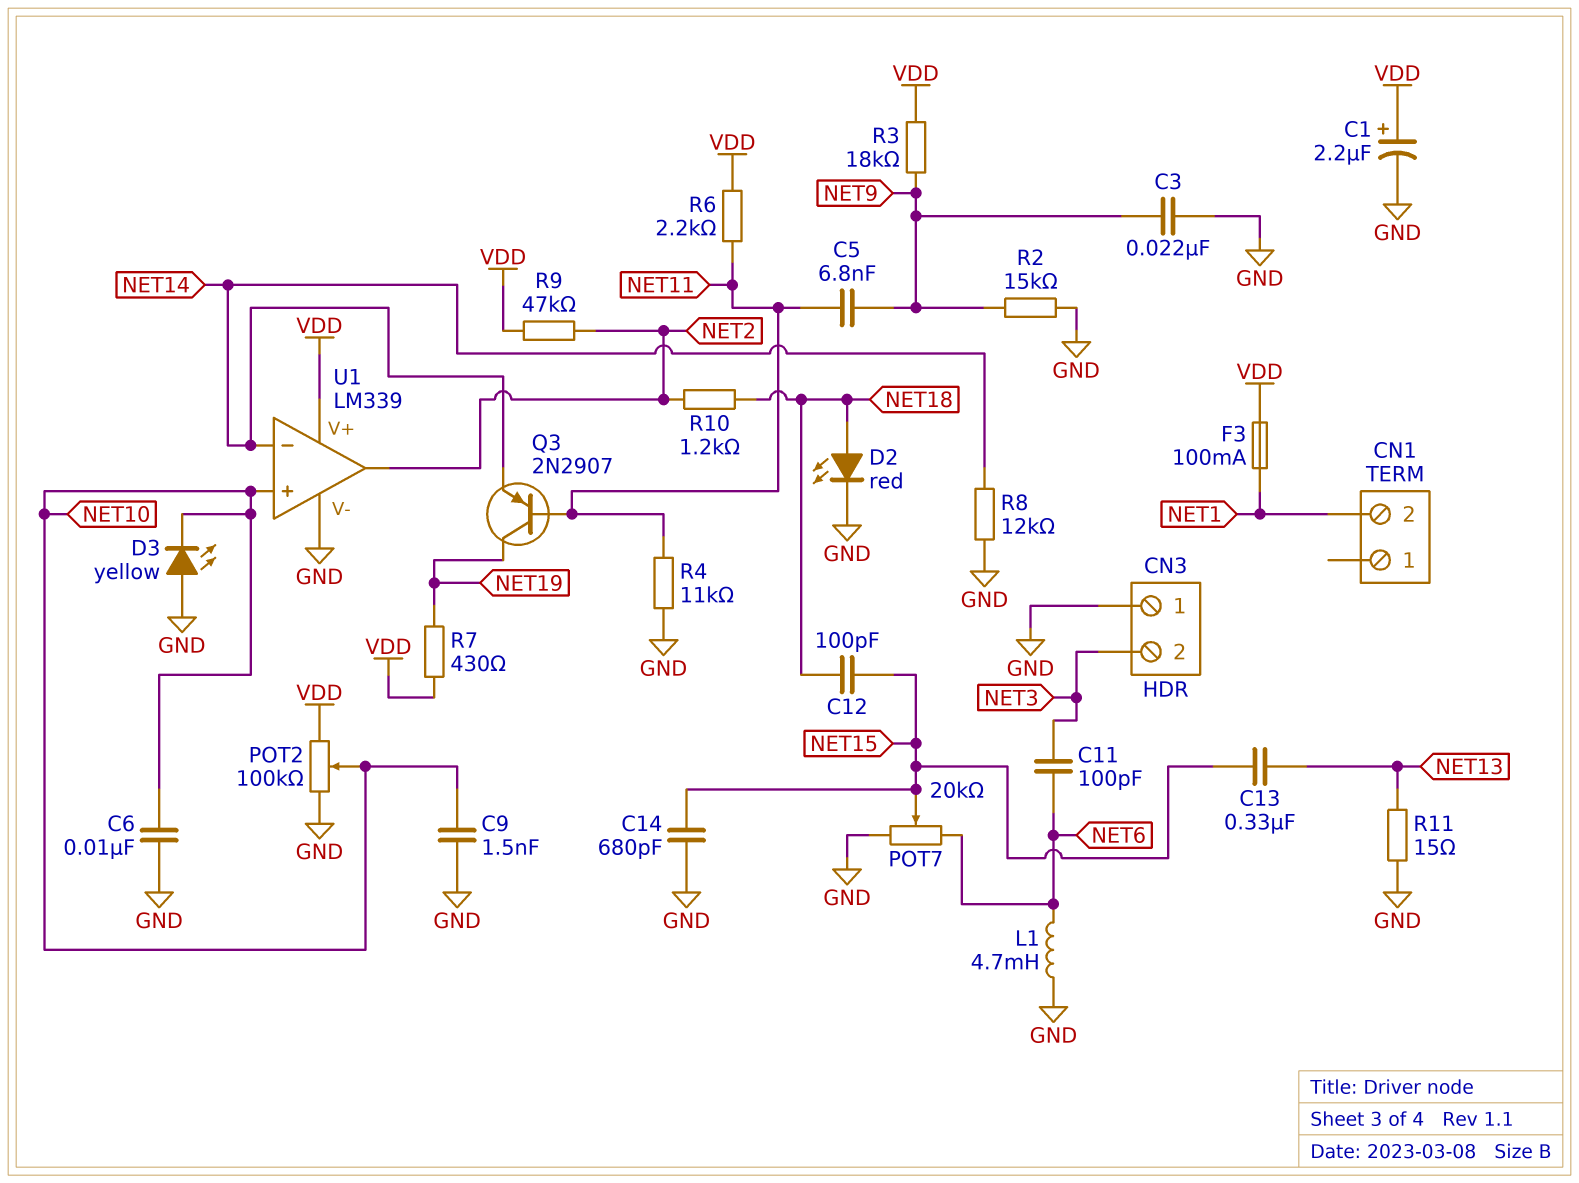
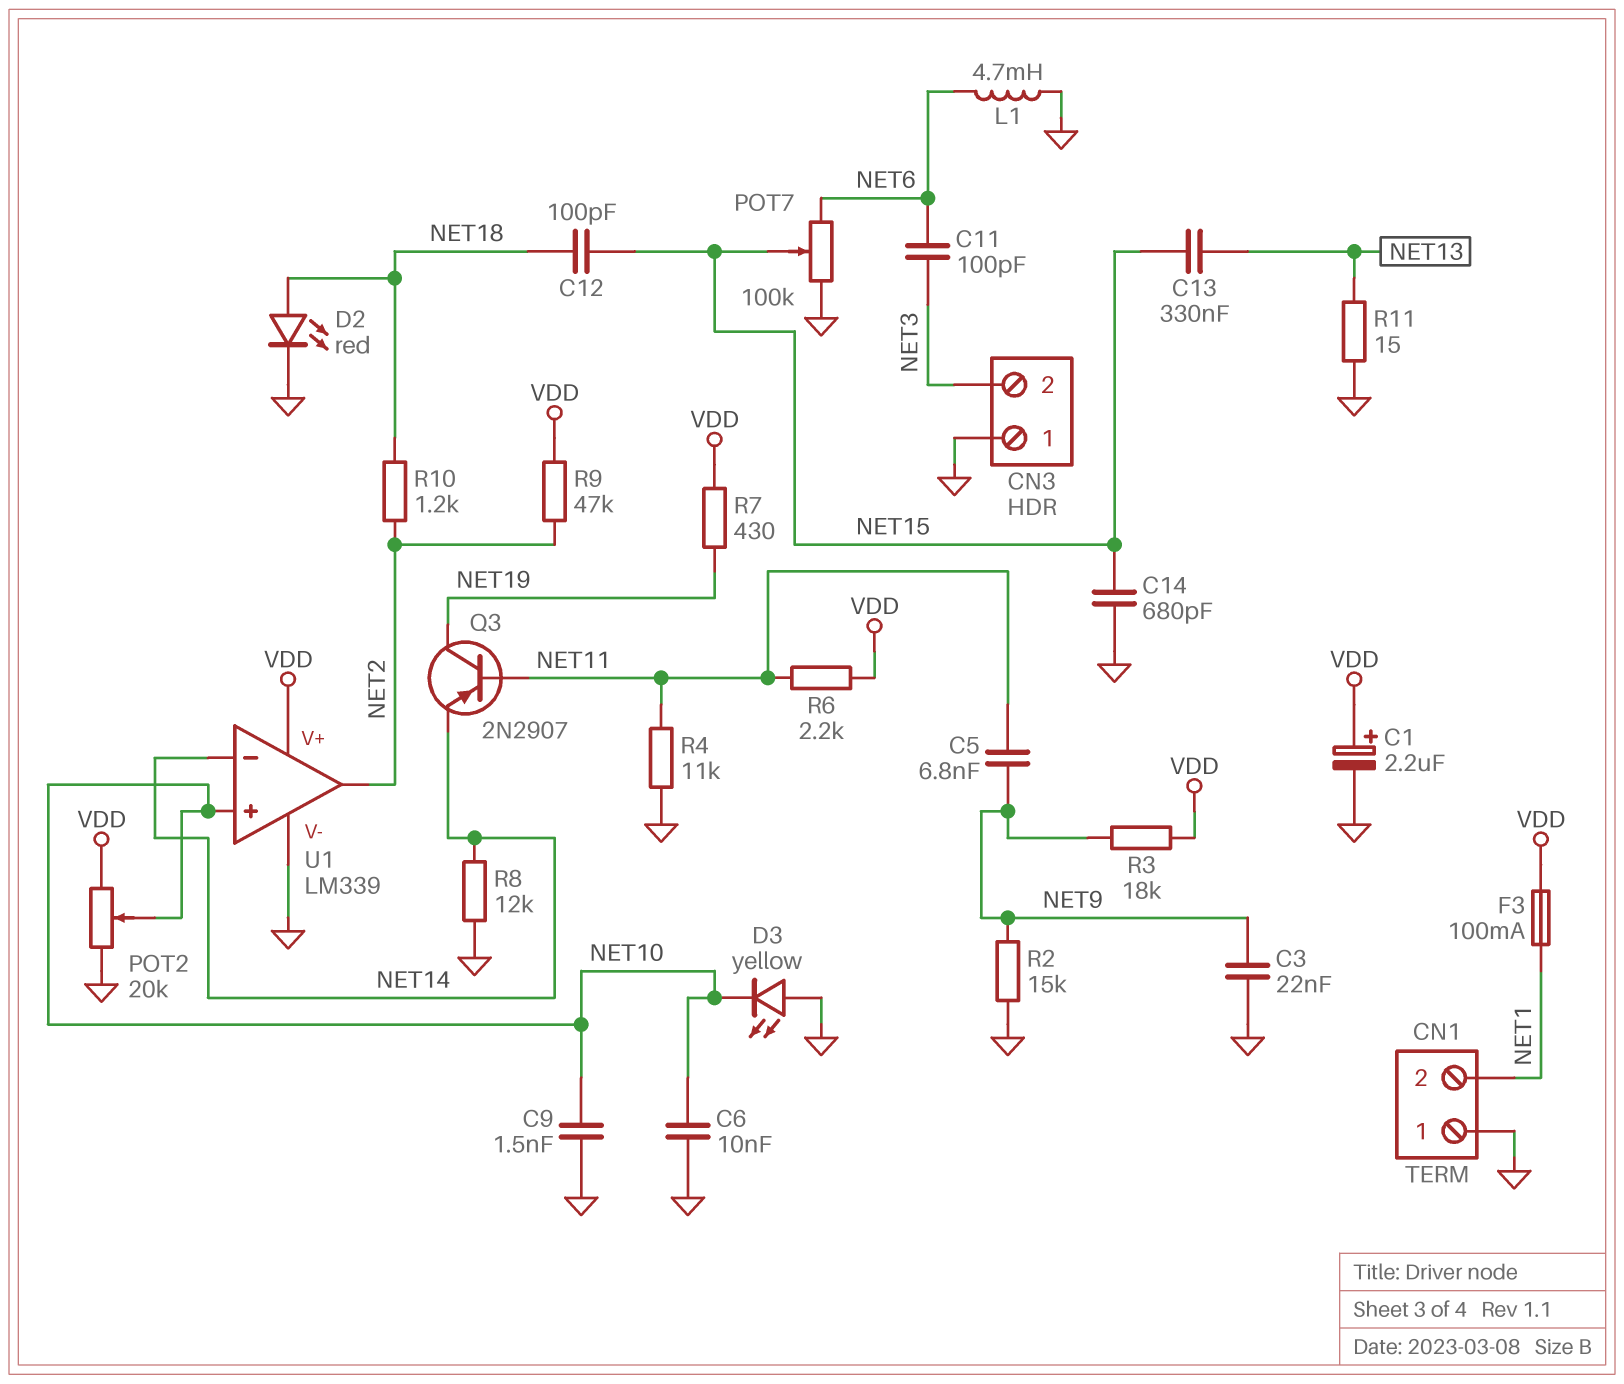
CN1 pin 1: none -> GND
POT2: 100k (GND, VDD, wiper NET10) -> 20k (GND, VDD, wiper NET10)
POT7: 20k (GND, NET6, wiper NET15) -> 100k (GND, NET6, wiper NET15)

